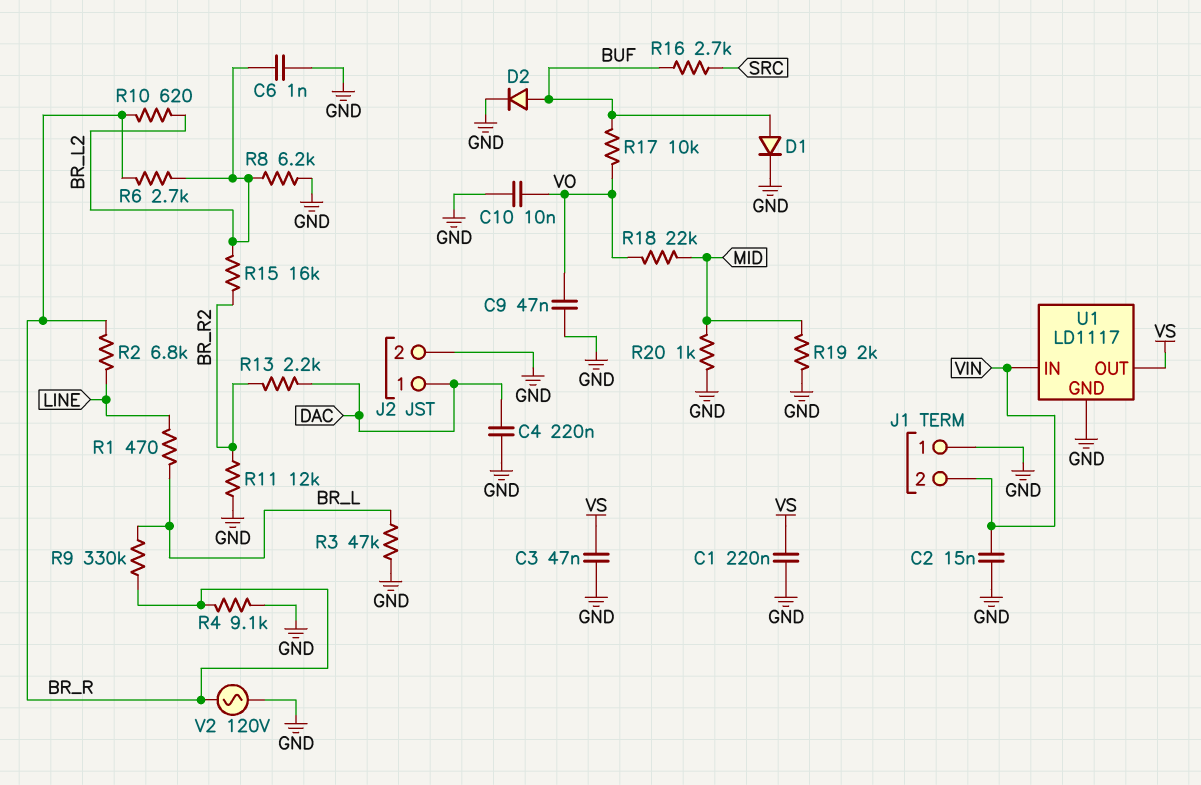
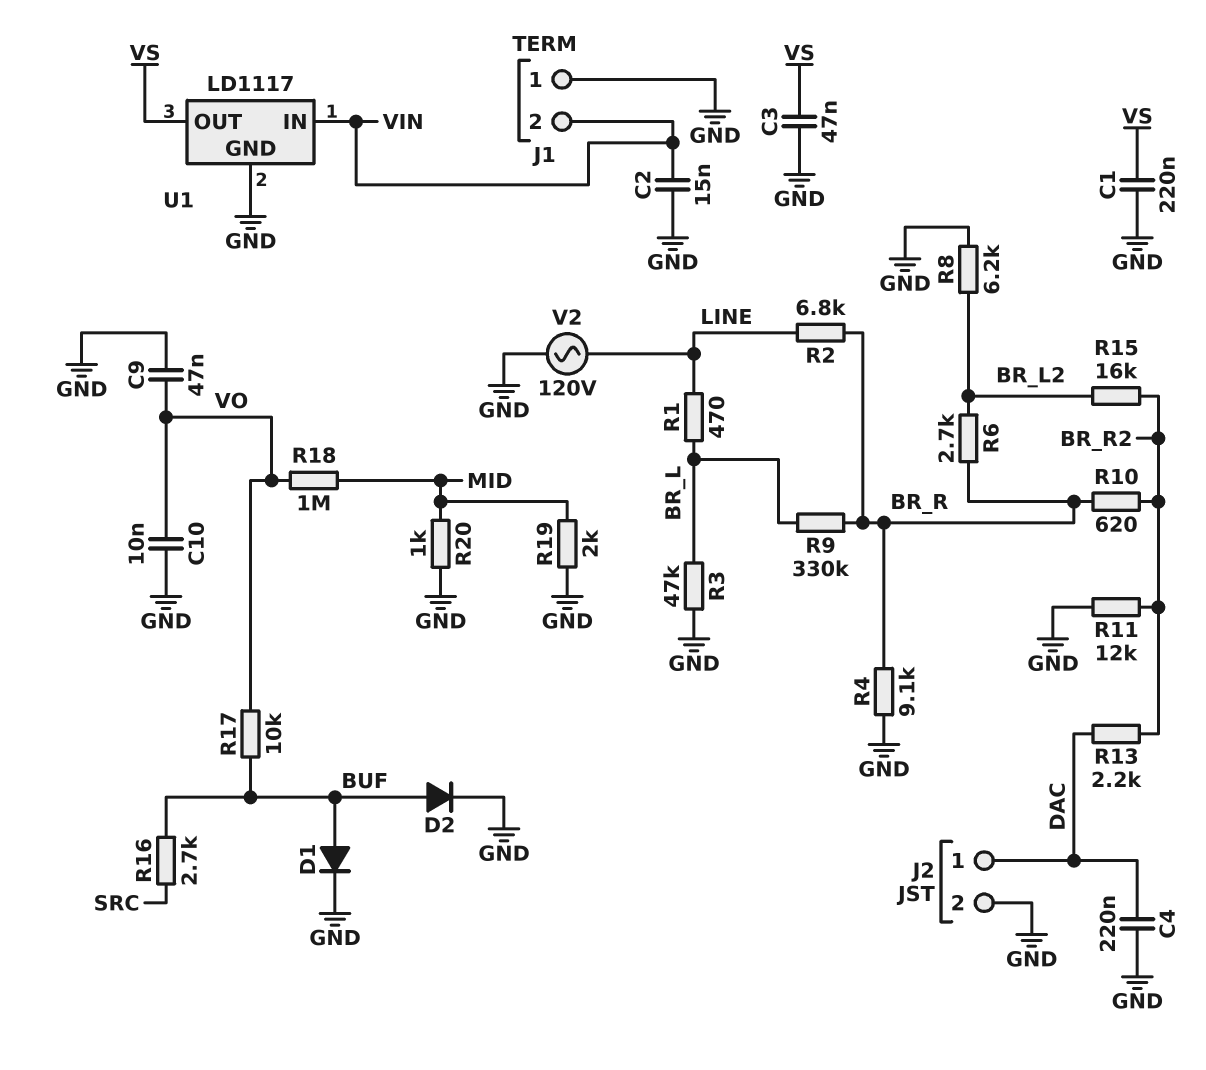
C6: 1nF (BR_L2, GND) -> none
R10: 620 (BR_L2, BR_R) -> 620 (BR_R, BR_R2)
R18: 22k (MID, VO) -> 1M (MID, VO)
V2: AC 120V (BR_R, GND) -> AC 120V (GND, LINE)

